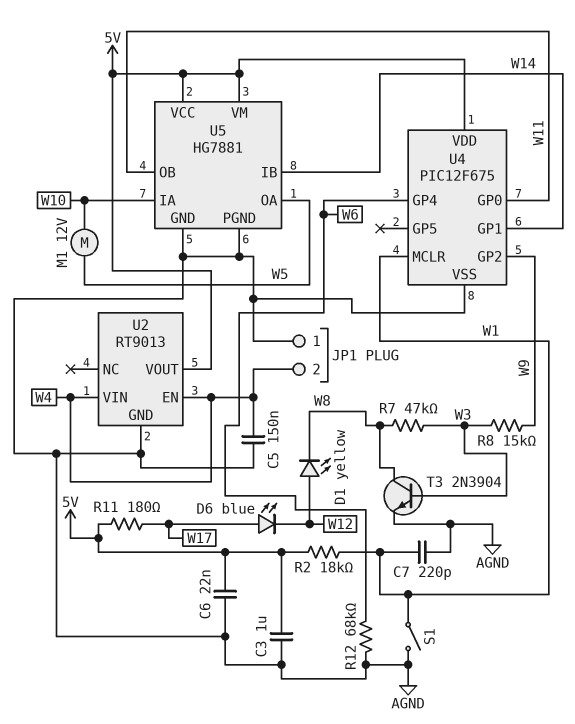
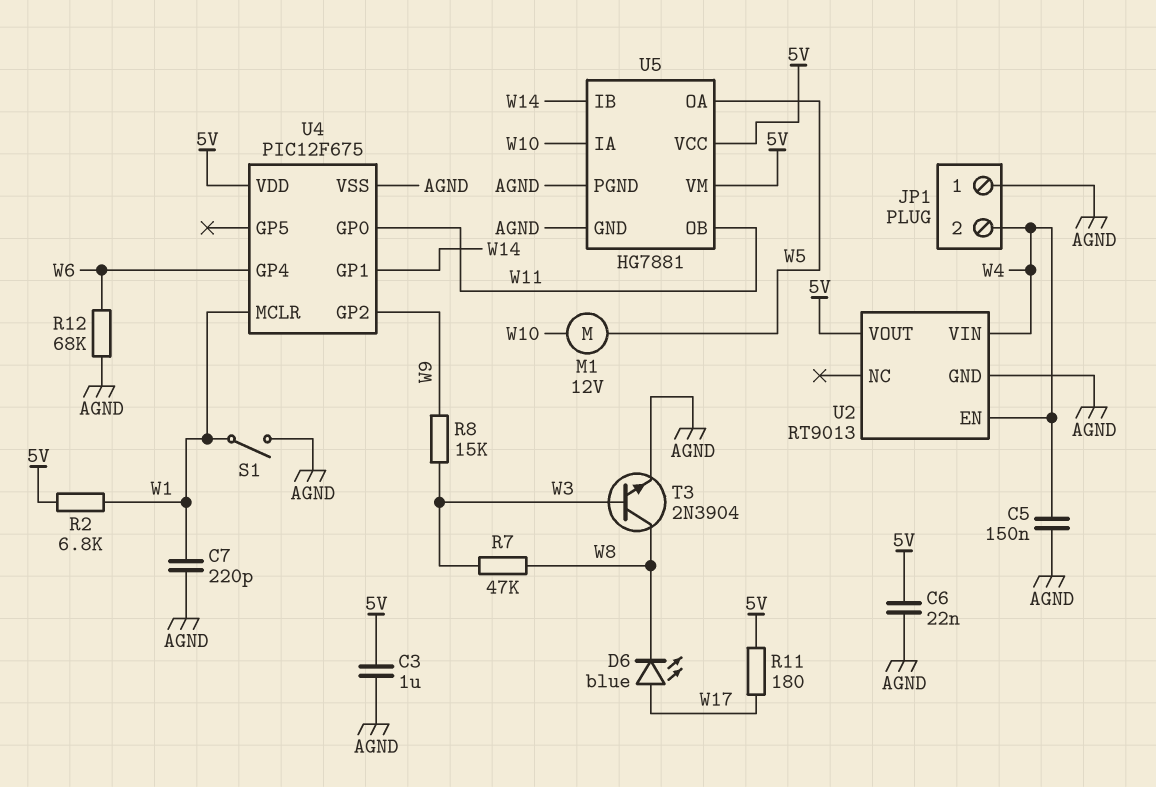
D1: LED yellow (A W12, K W8) -> none
D6: LED blue (A W17, K W12) -> LED blue (A W17, K W8)
R2: 18k (5V, W1) -> 6.8k (5V, W1)

